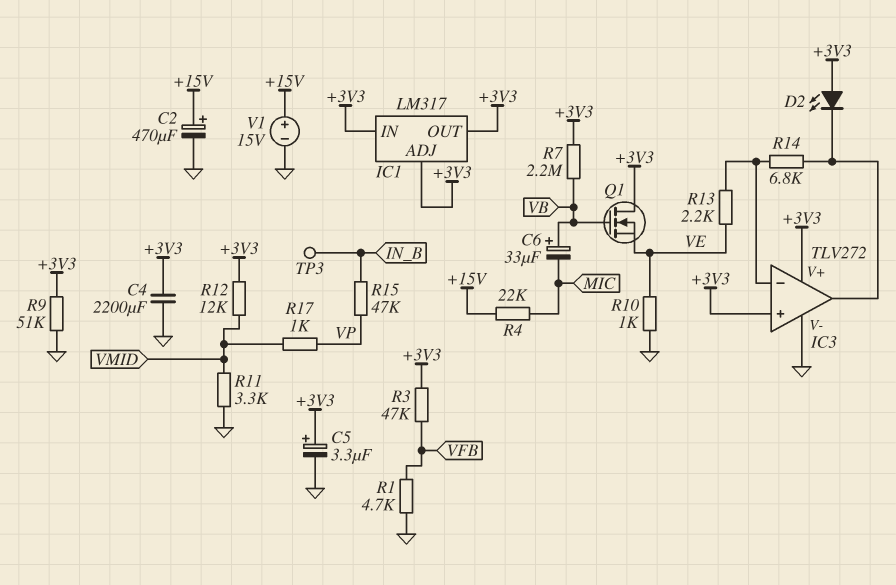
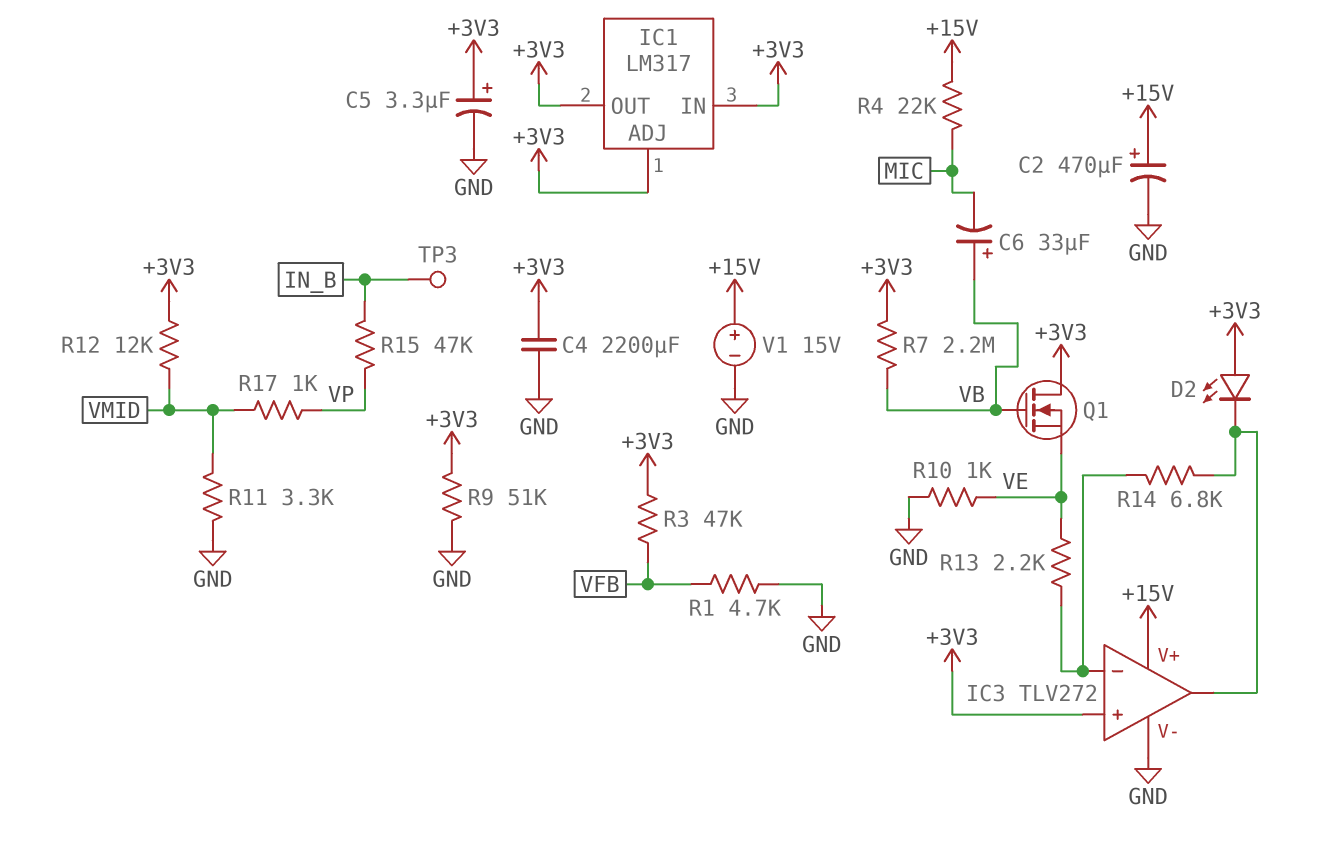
IC3 pin V+: +3V3 -> +15V

